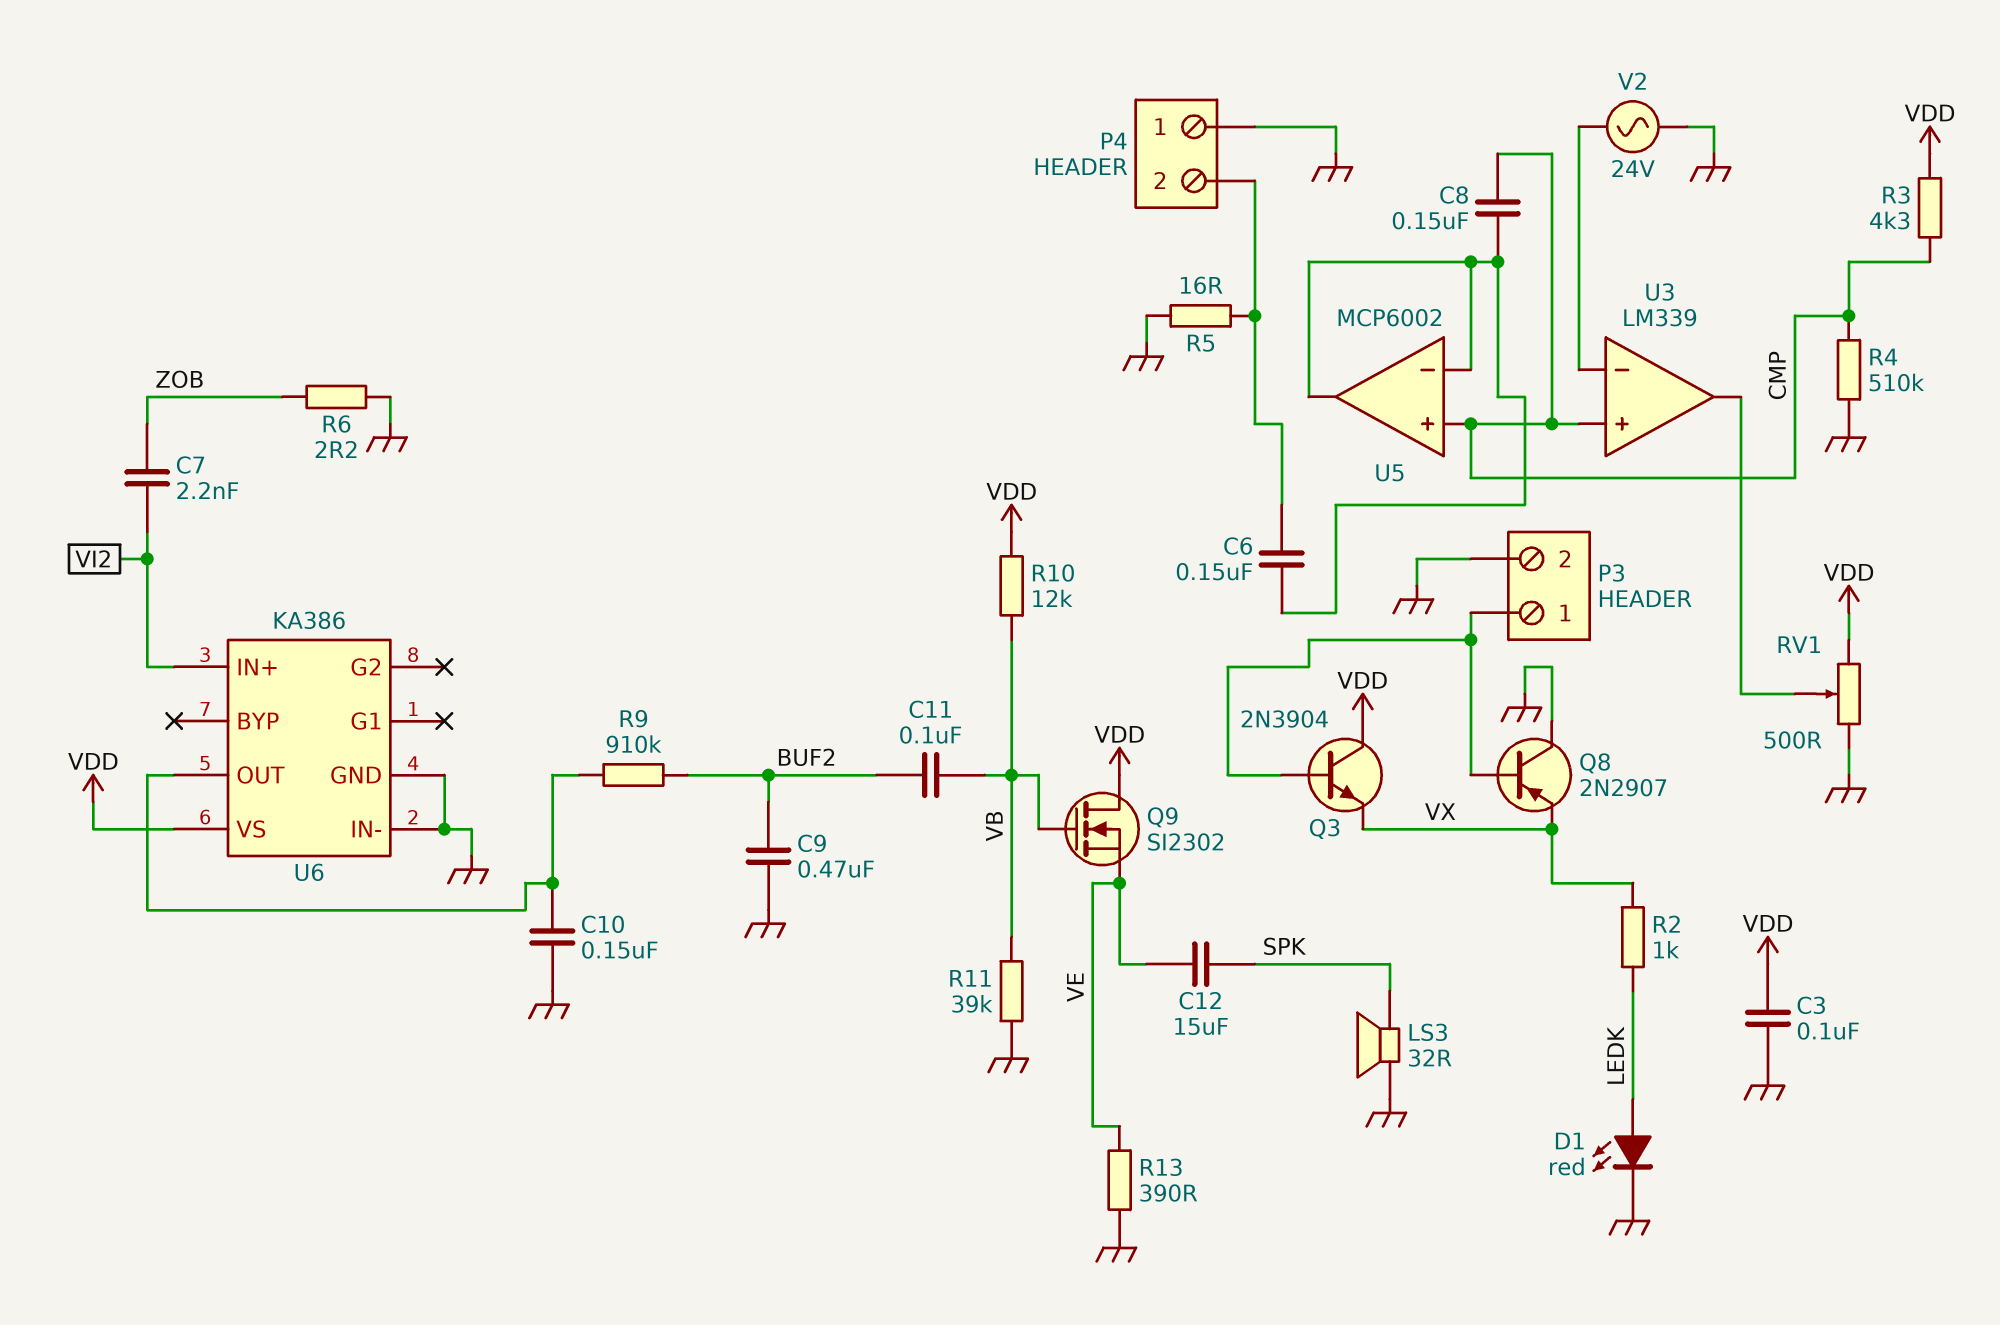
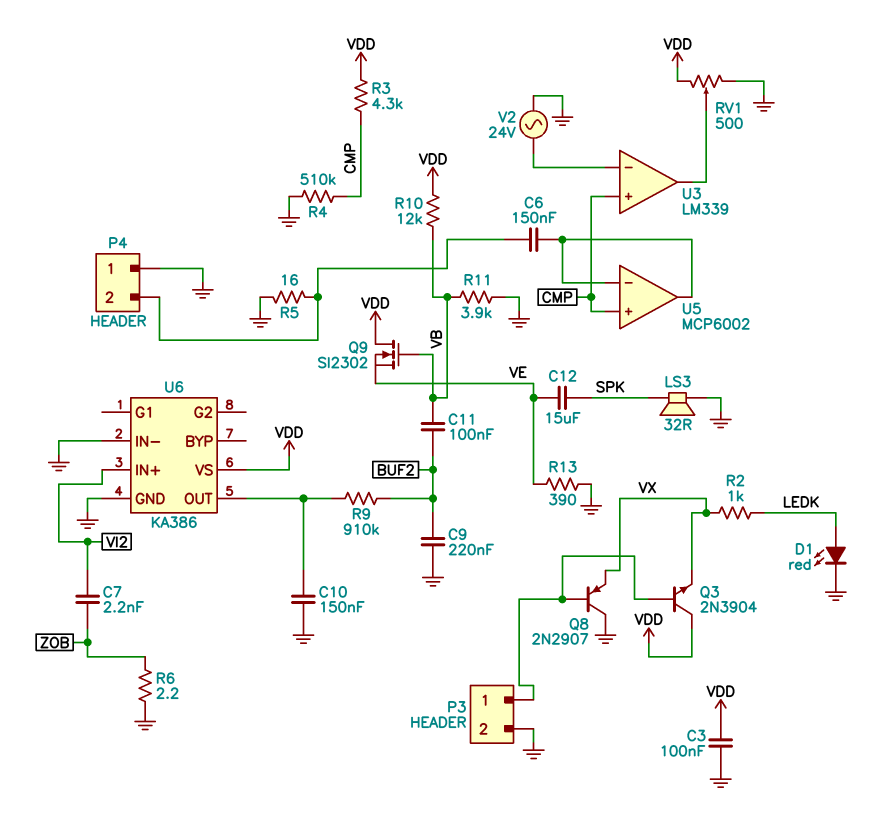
C8: 150nF (CMP, U5/in-) -> none
C9: 470nF (BUF2, GND) -> 220nF (BUF2, GND)
R11: 39k (GND, VB) -> 3.9k (GND, VB)

